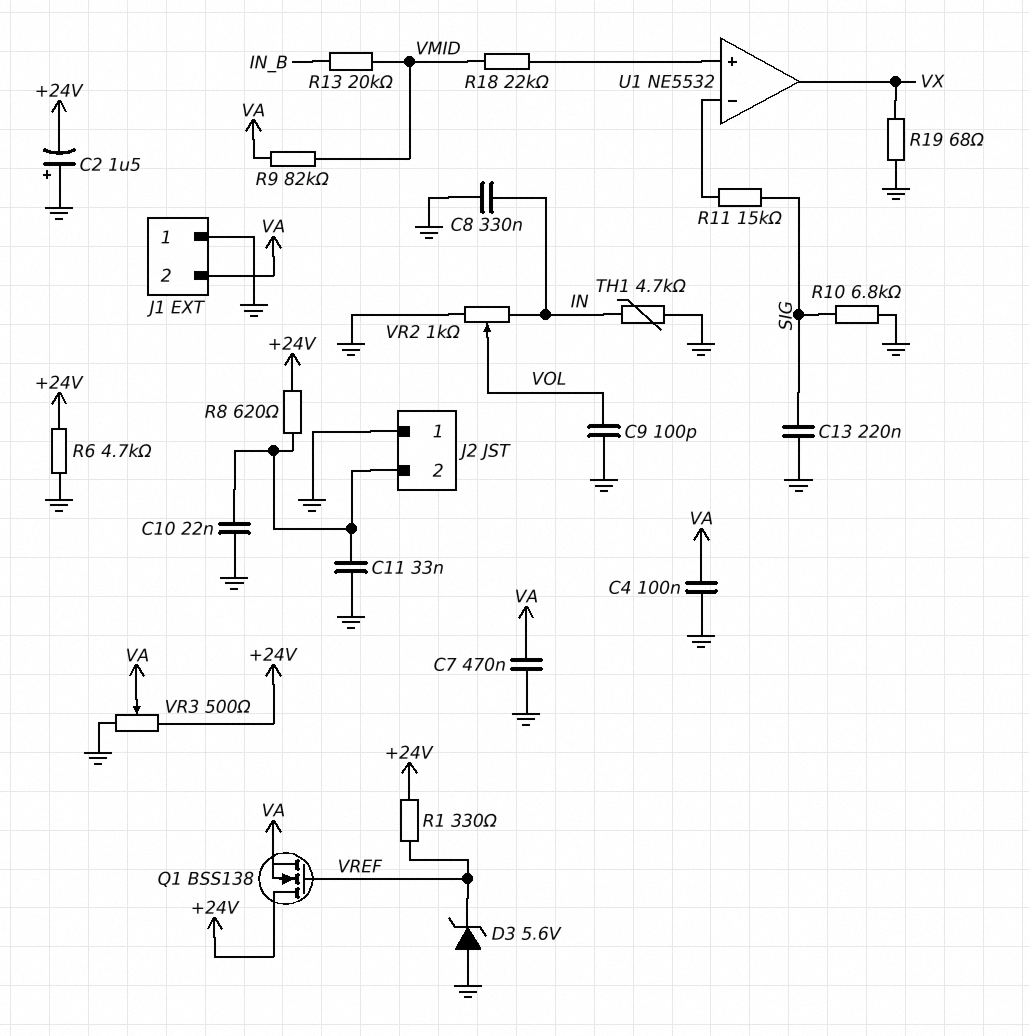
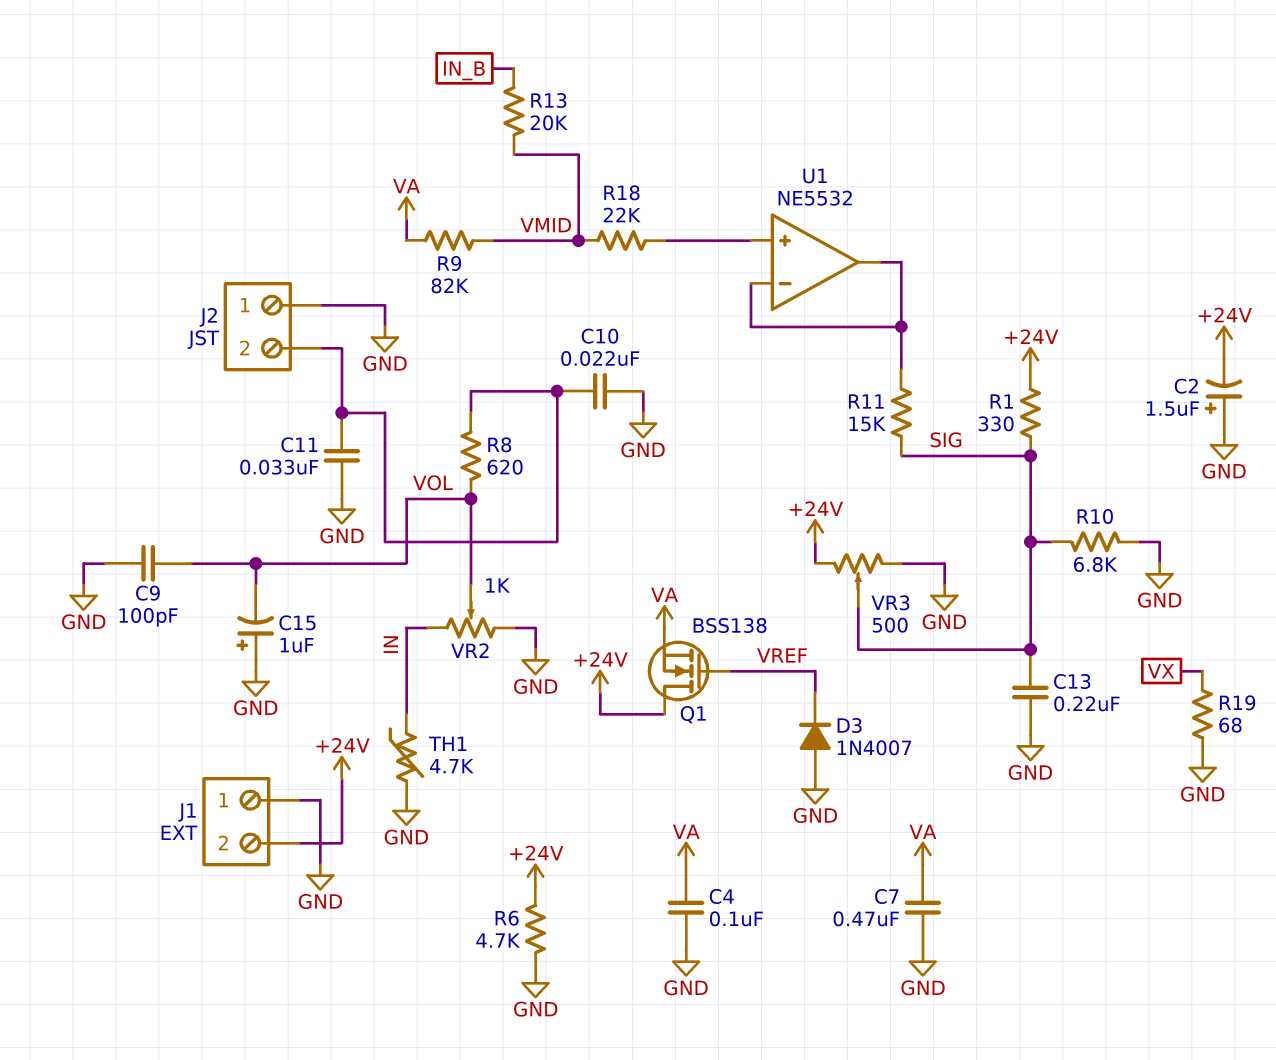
C8: 330nF (GND, IN) -> none
C15: none -> 1uF (plus GND, minus VOL)
D3: zener 5.6V (A GND, K VREF) -> diode 1N4007 (A GND, K VREF)
J1 pin 2: VA -> +24V
R1: 330 (+24V, VREF) -> 330 (+24V, SIG)
R8: 620 (+24V, J2/2) -> 620 (J2/2, VOL)
U1 pin out: VX -> U1/in-
VR3: 500 (+24V, GND, wiper VA) -> 500 (+24V, GND, wiper SIG)

